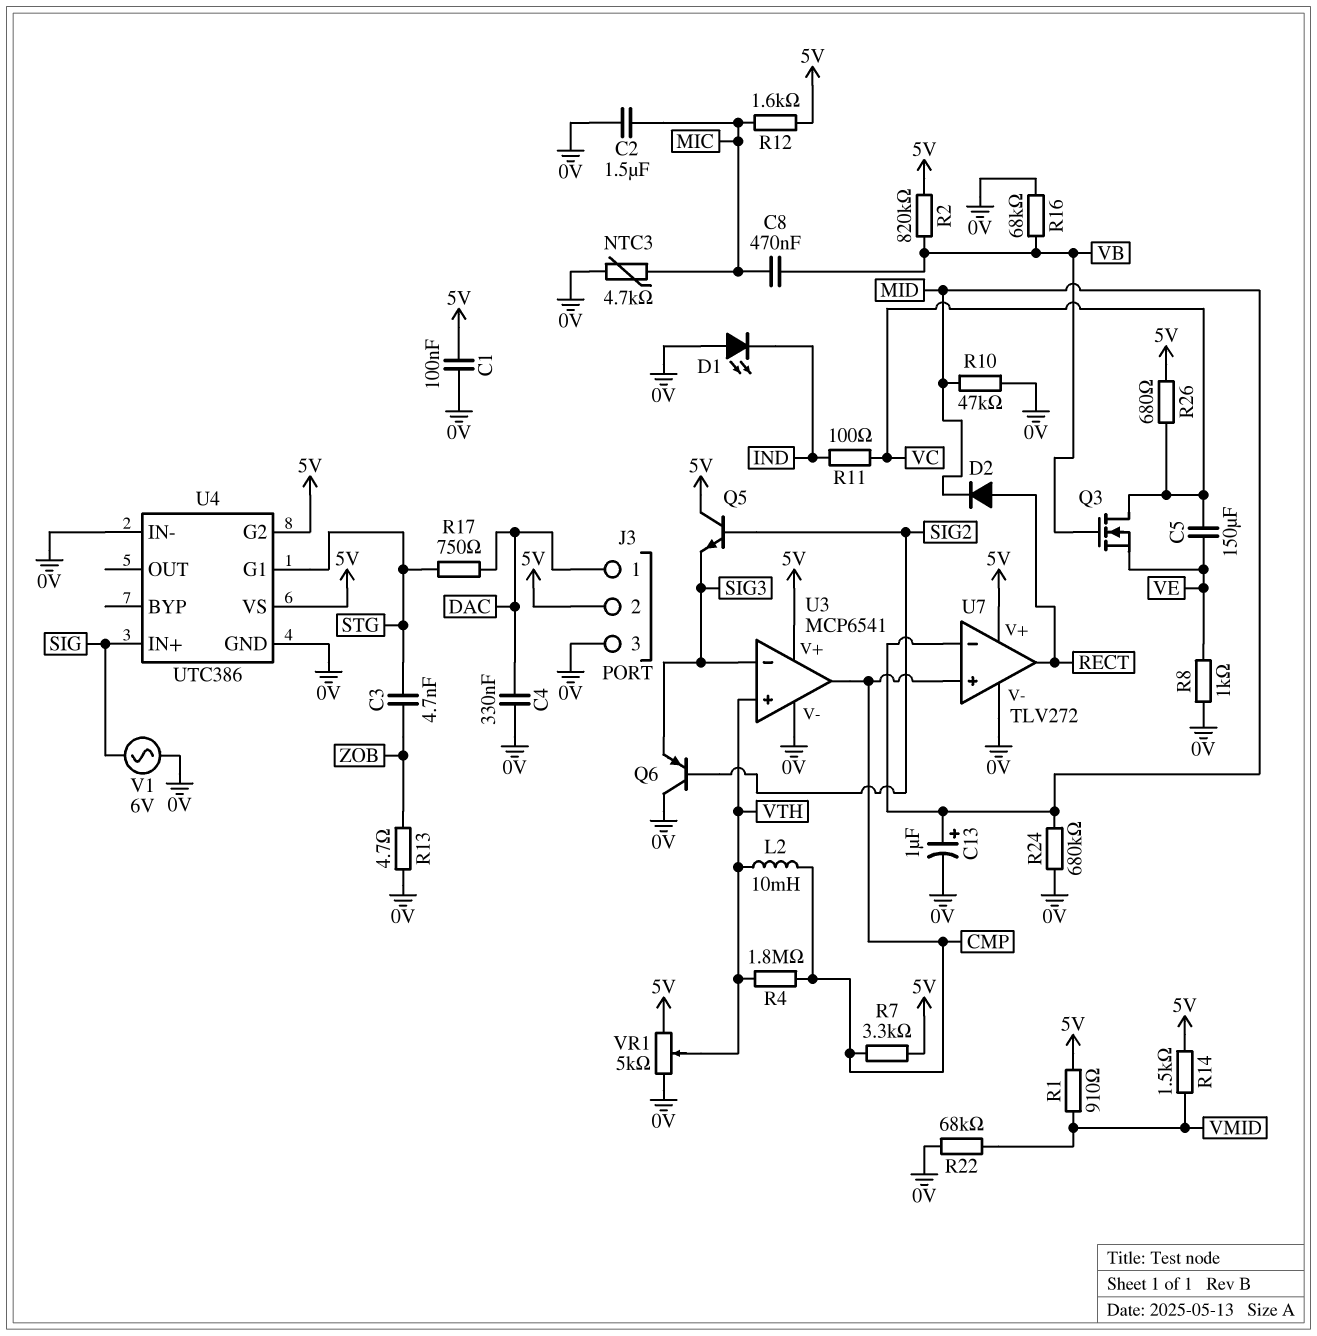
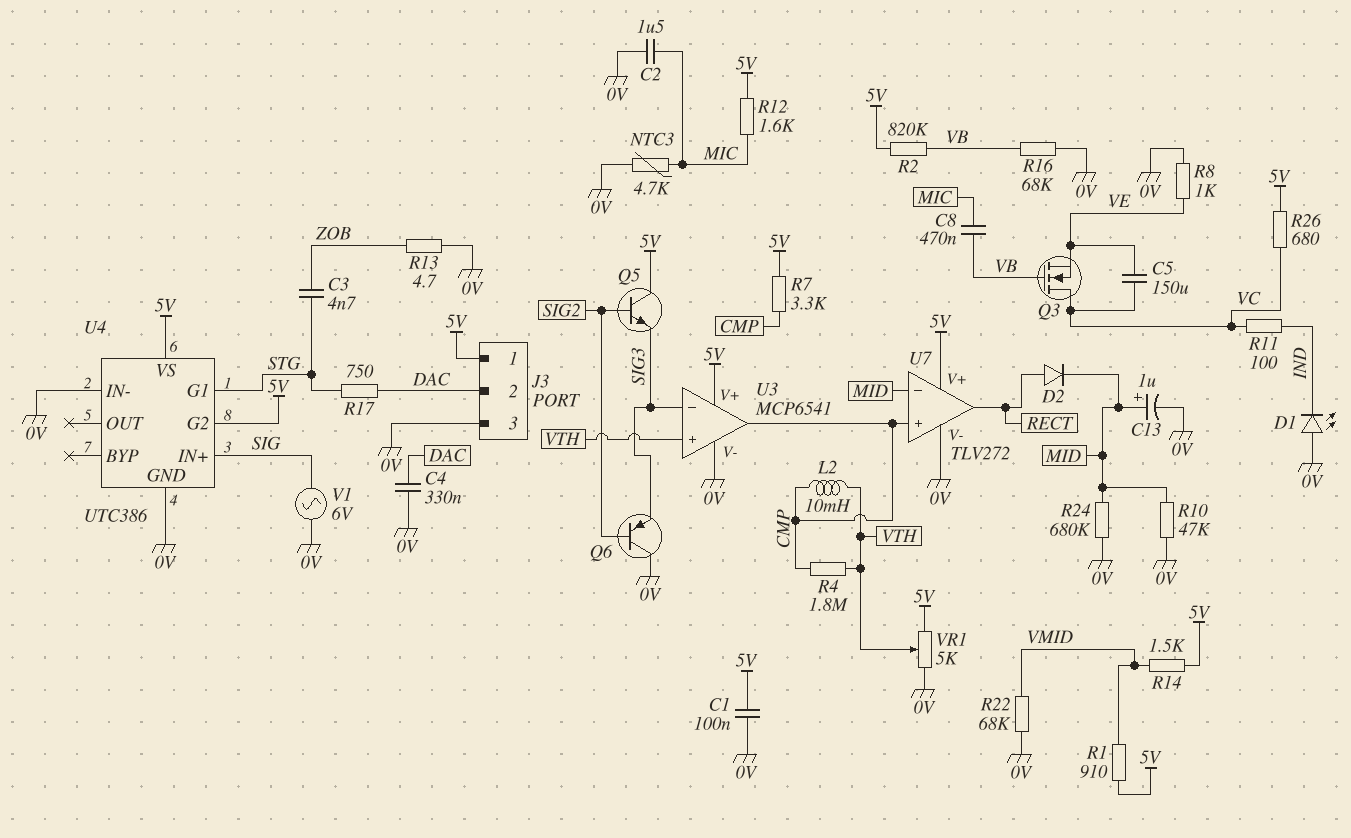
J3 pin 1: DAC -> 5V
J3 pin 2: 5V -> DAC

